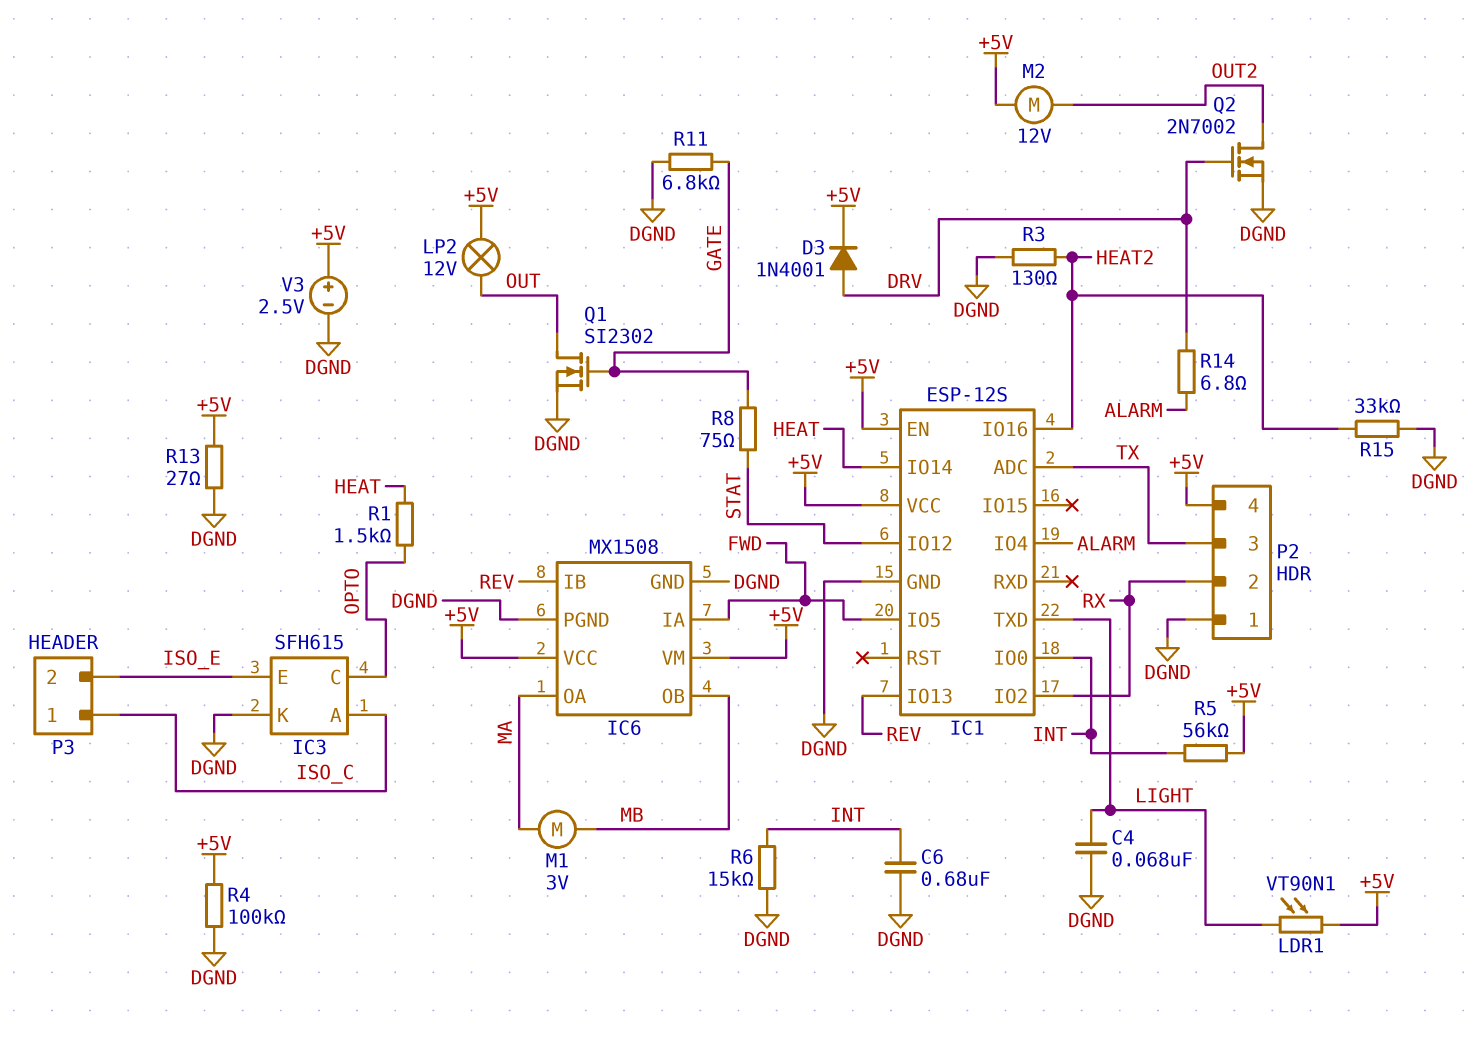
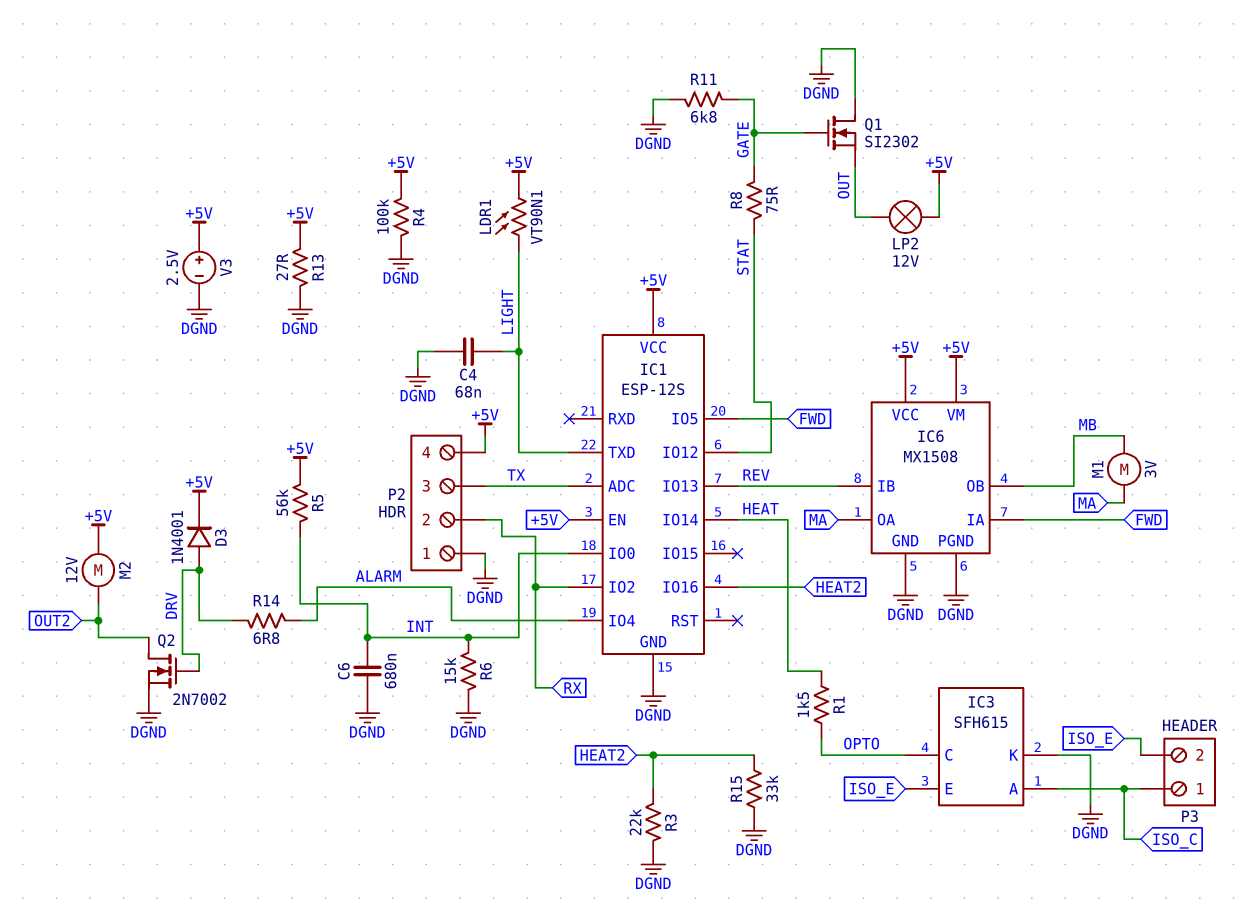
Q1: NMOS SI2302 (G GATE, D OUT, S DGND) -> NMOS SI2302 (G GATE, D DGND, S OUT)
R3: 130 (DGND, HEAT2) -> 22k (DGND, HEAT2)

